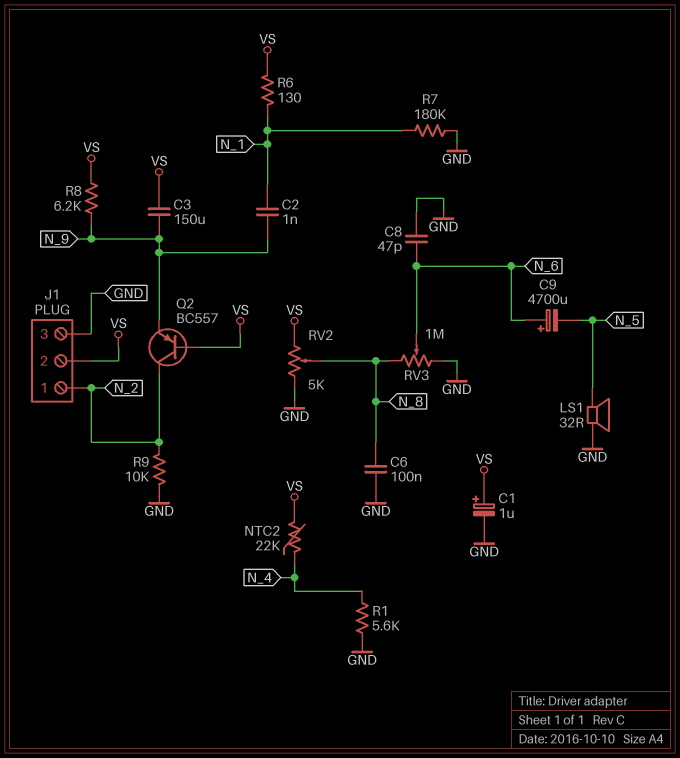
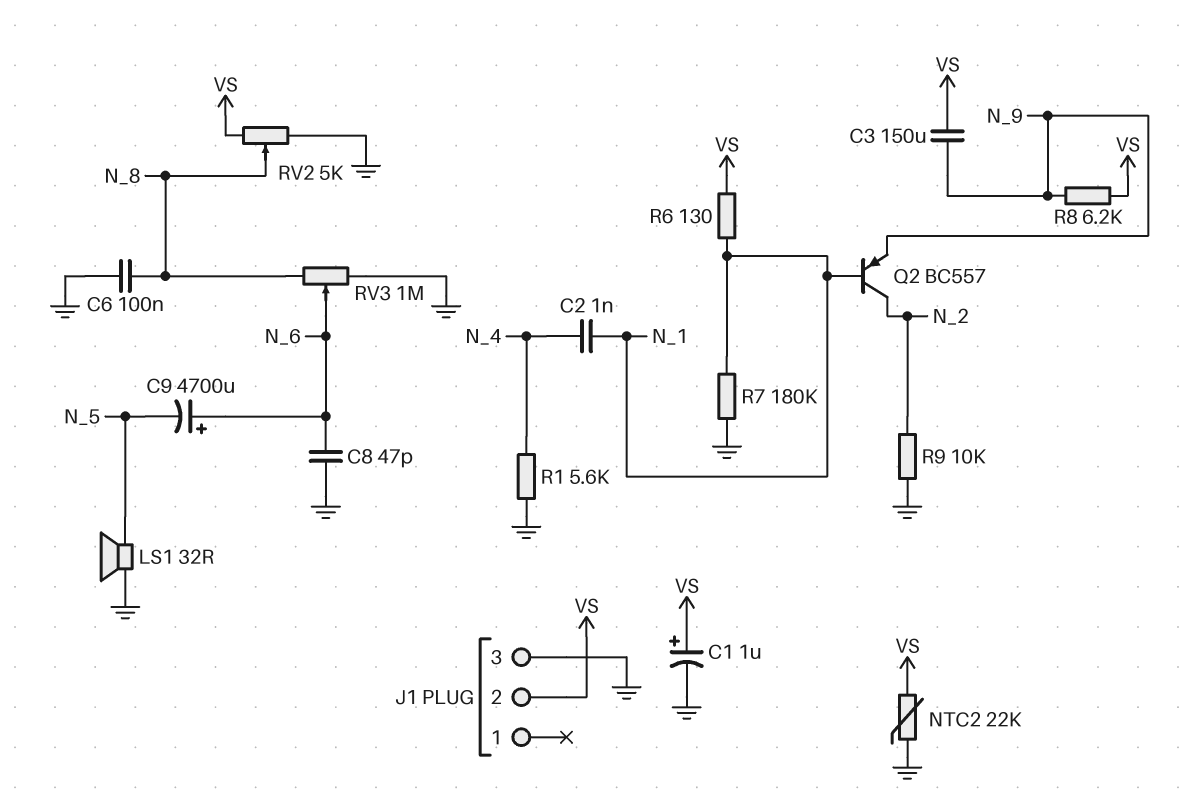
C2: 1nF (N_1, N_9) -> 1nF (N_1, N_4)
J1 pin 1: N_2 -> none
NTC2: 22k (N_4, VS) -> 22k (GND, VS)
Q2: PNP BC557 (B VS, C N_2, E N_9) -> PNP BC557 (B N_1, C N_2, E N_9)

